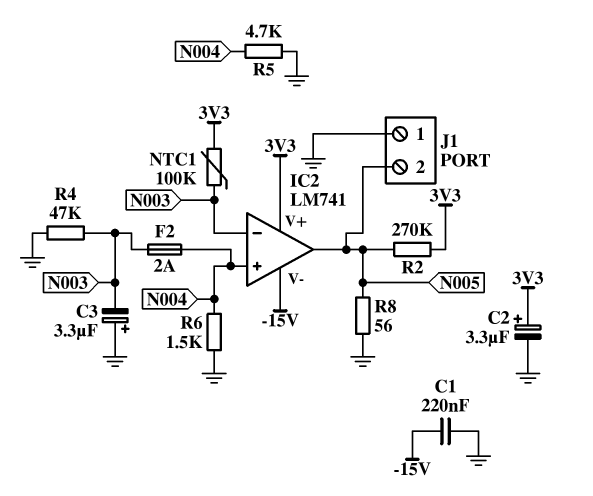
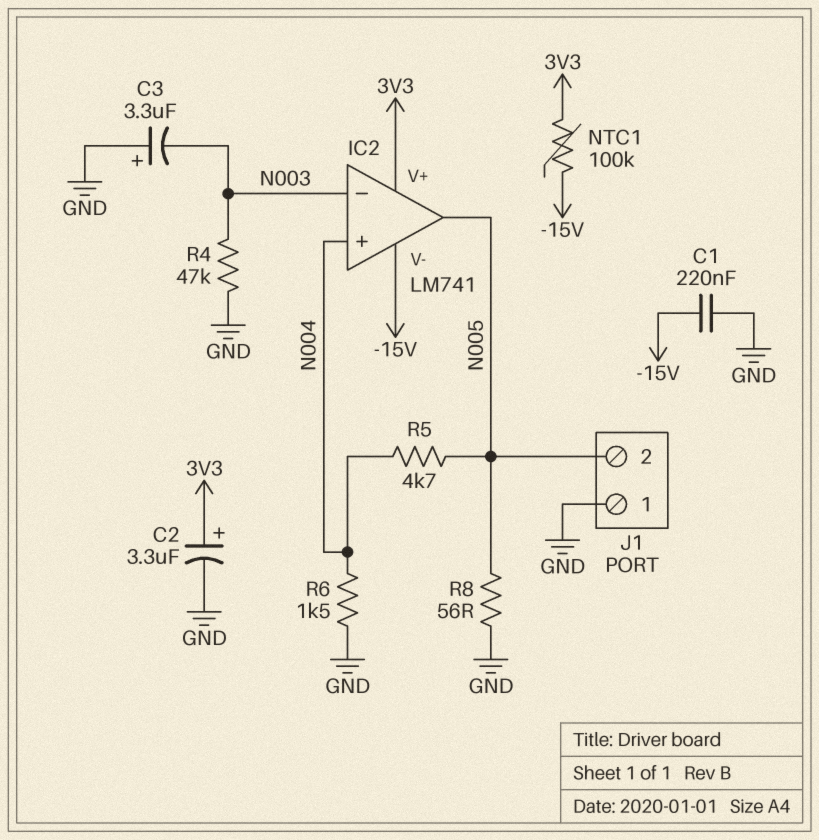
F2: 2A (N003, N004) -> none
NTC1: 100k (3V3, N003) -> 100k (-15V, 3V3)
R2: 270k (3V3, N005) -> none
R5: 4.7k (GND, N004) -> 4.7k (N004, N005)

